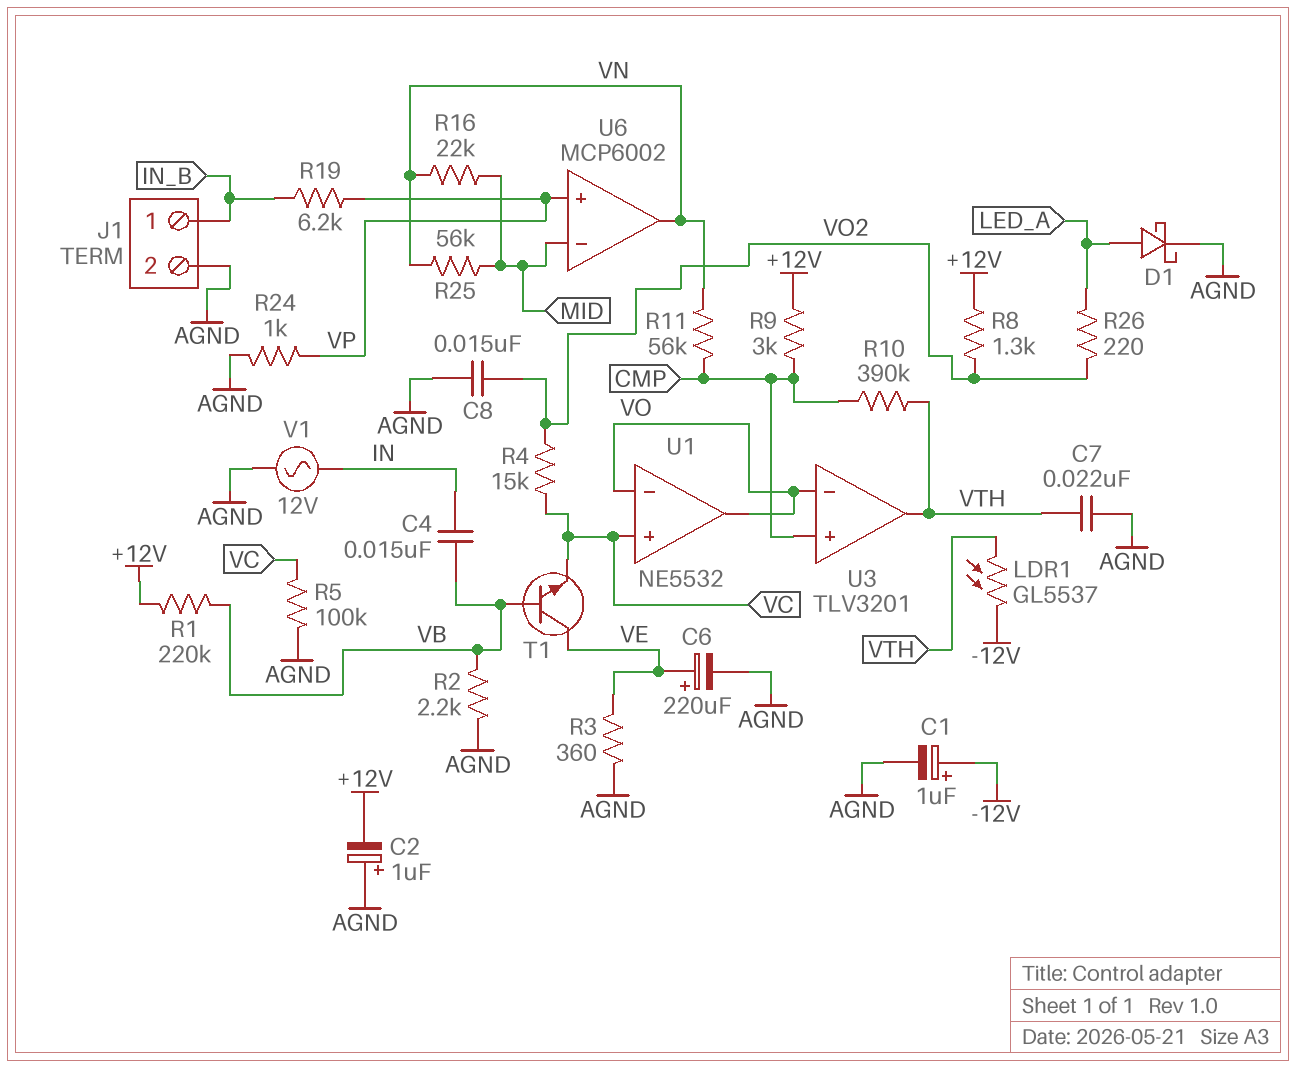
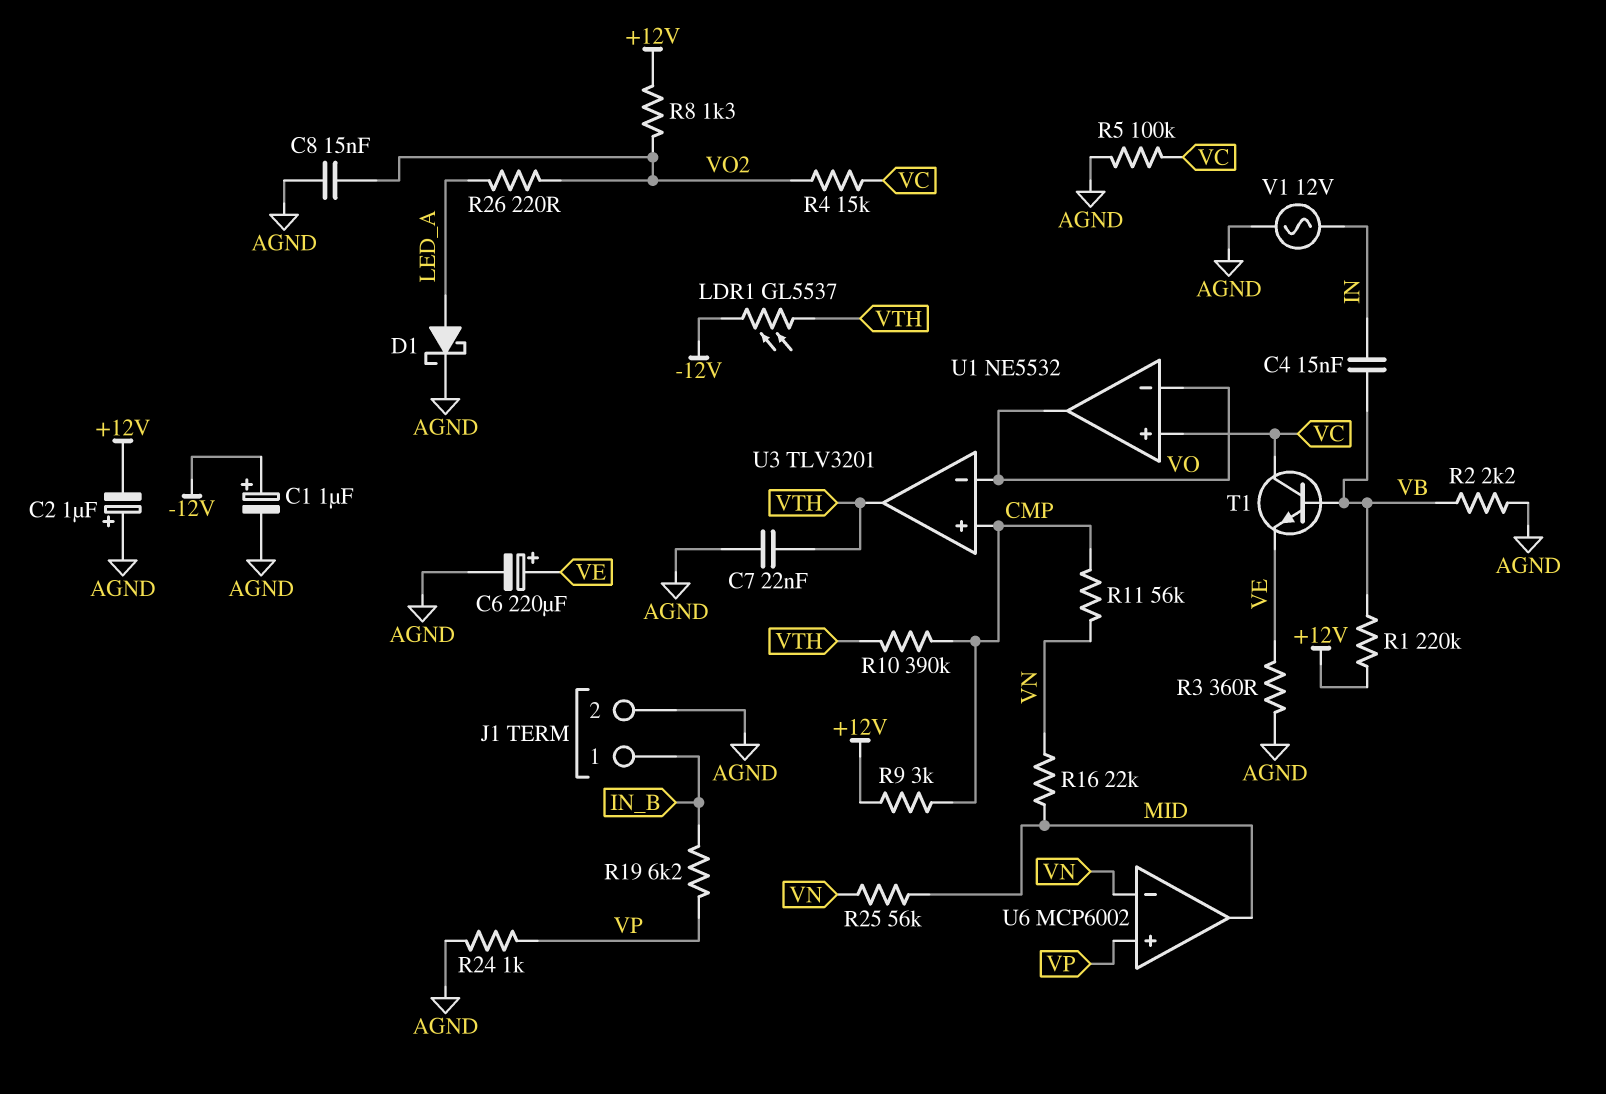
T1: NPN (B VB, C VE, E VC) -> NPN (B VB, C VC, E VE)
U6 pin in-: MID -> VN
U6 pin out: VN -> MID

